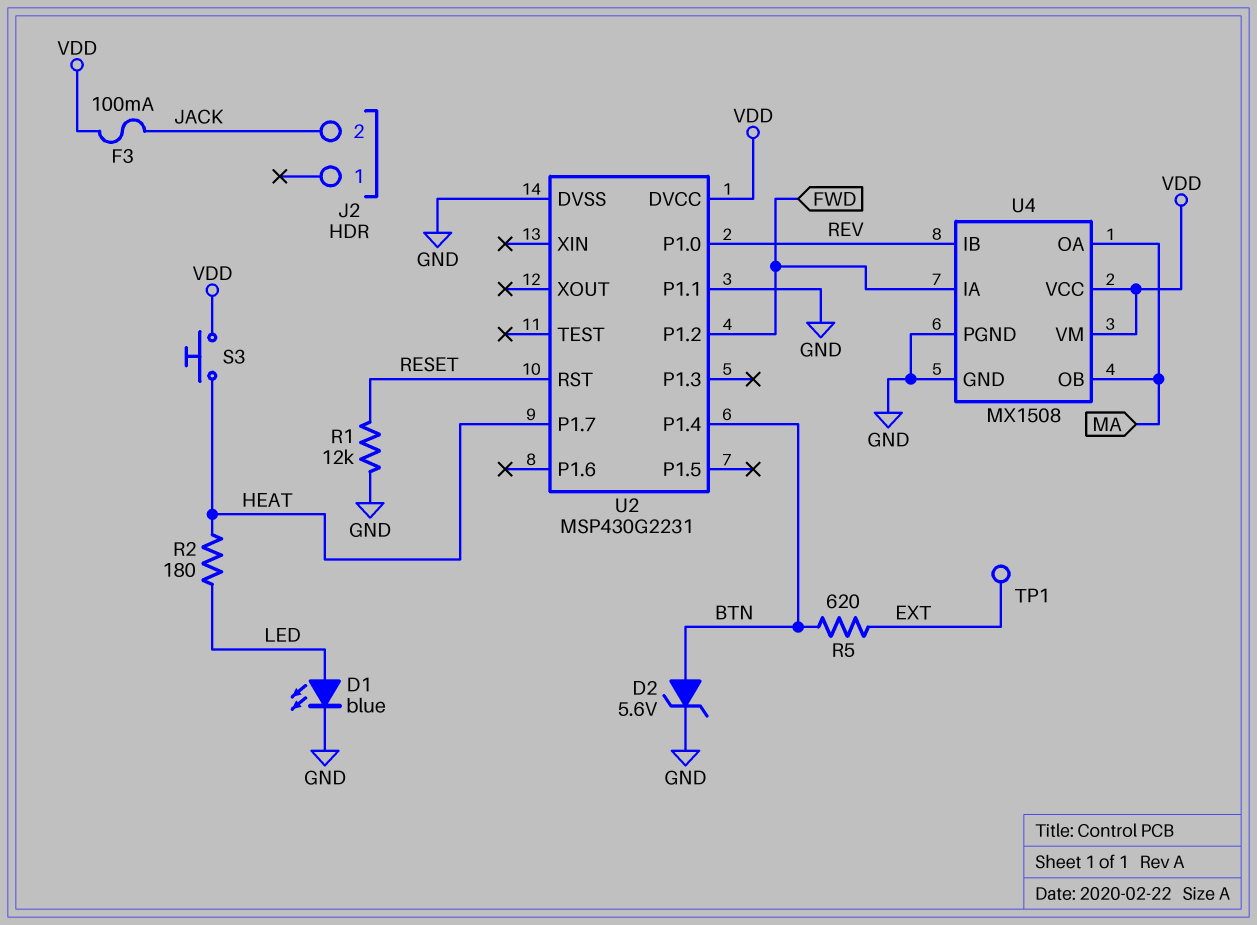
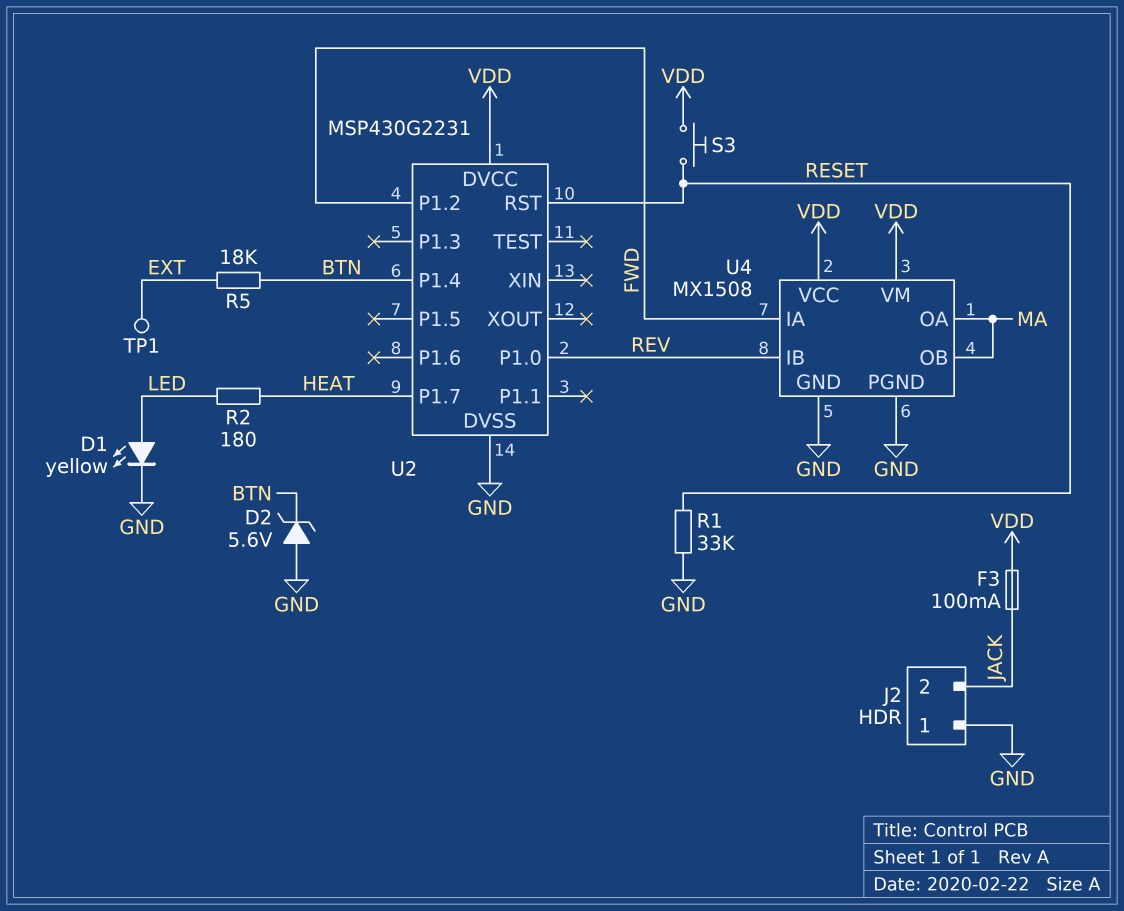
D1: LED blue (A LED, K GND) -> LED yellow (A LED, K GND)
D2: zener 5.6V (A BTN, K GND) -> zener 5.6V (A GND, K BTN)
J2 pin 1: none -> GND
R1: 12k (GND, RESET) -> 33k (GND, RESET)
R5: 620 (BTN, EXT) -> 18k (BTN, EXT)
S3: button (HEAT, VDD) -> button (RESET, VDD)
U2 pin P1.1: GND -> none

